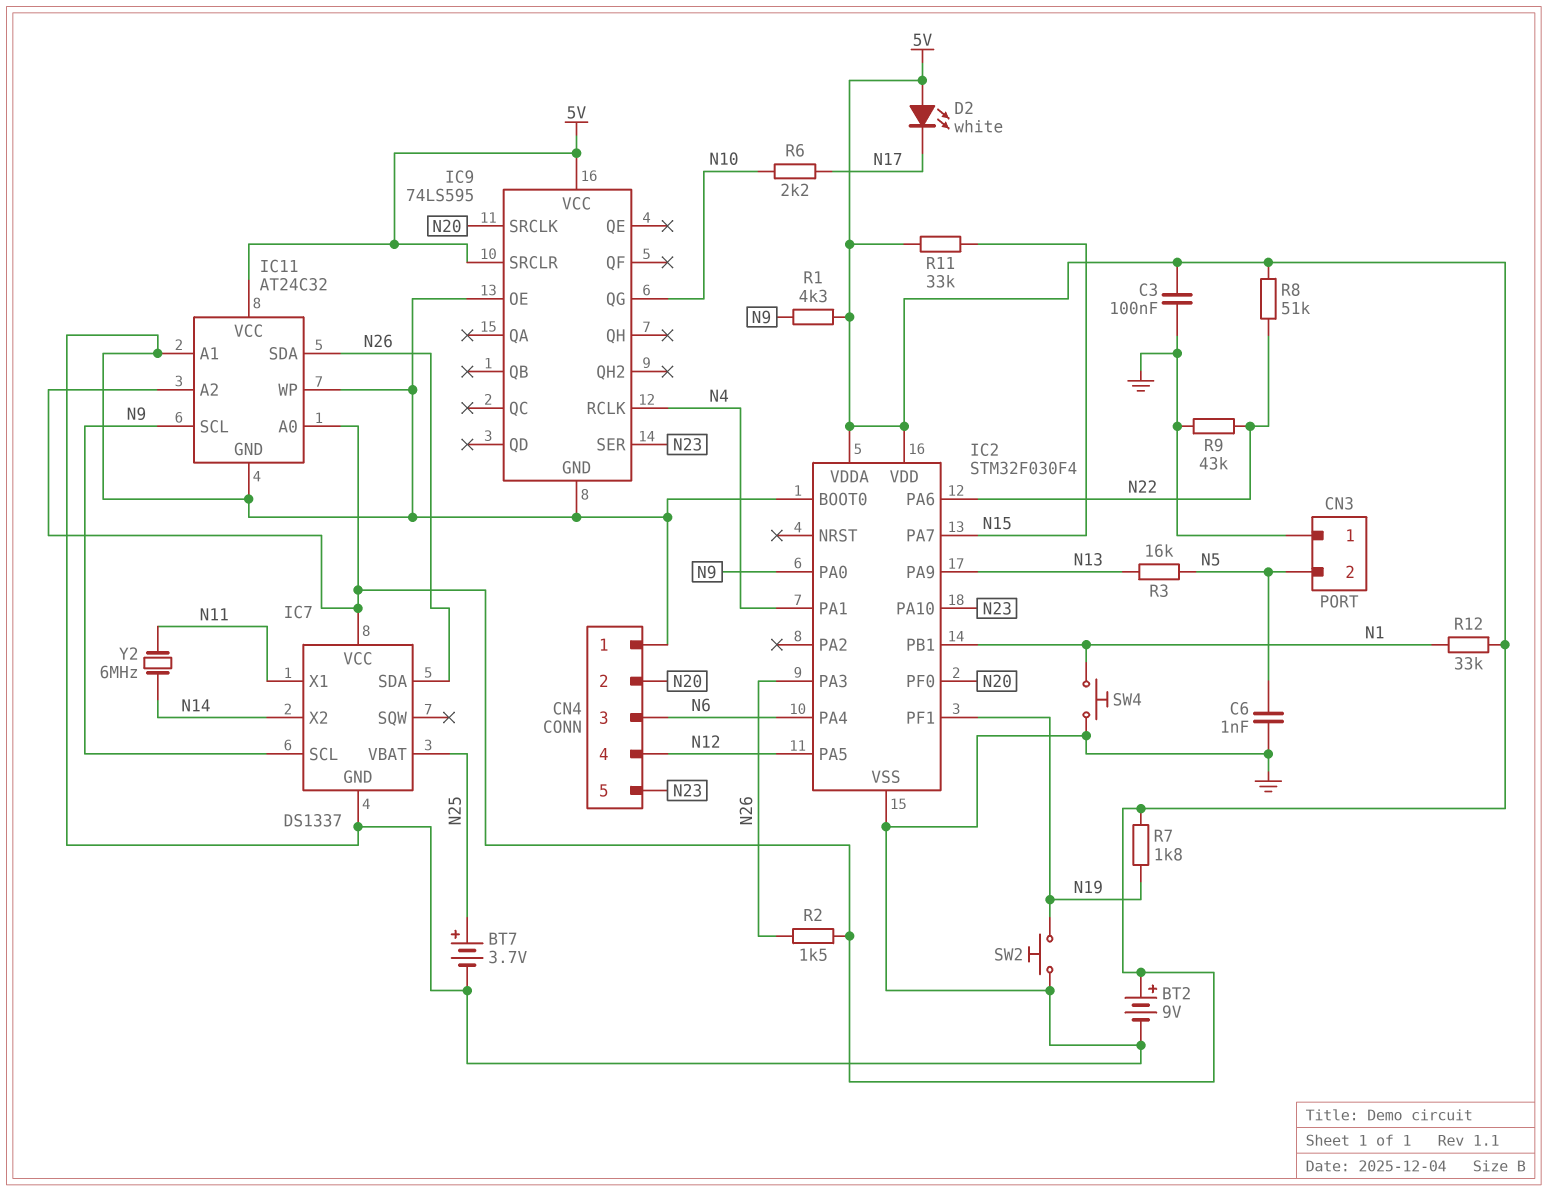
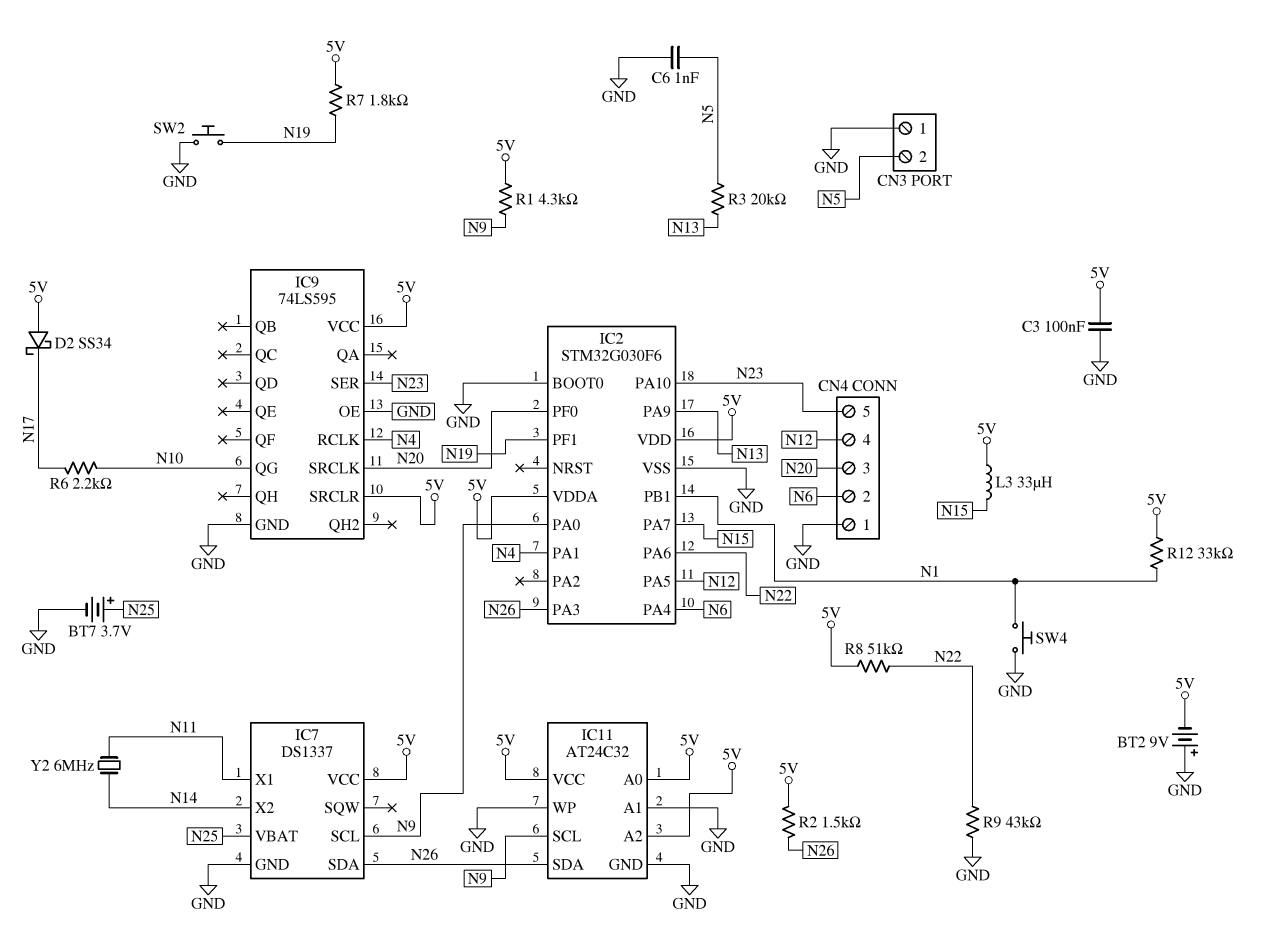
BT2: 9V (plus 5V, minus GND) -> 9V (plus GND, minus 5V)
CN4 pin 2: N20 -> N6
CN4 pin 3: N6 -> N20
D2: LED white (A 5V, K N17) -> schottky SS34 (A 5V, K N17)
IC2: STM32F030F4 -> STM32G030F6
L3: none -> 33uH (5V, N15)
R3: 16k (N5, N13) -> 20k (N5, N13)
R11: 33k (5V, N15) -> none

